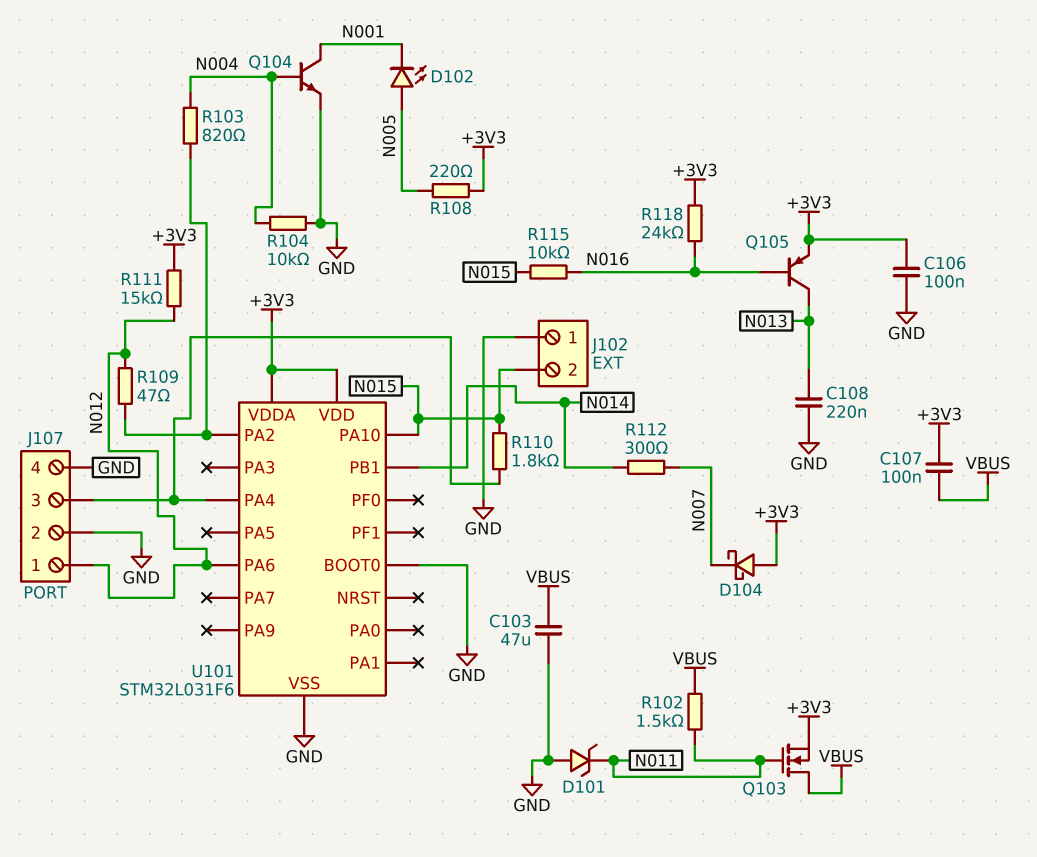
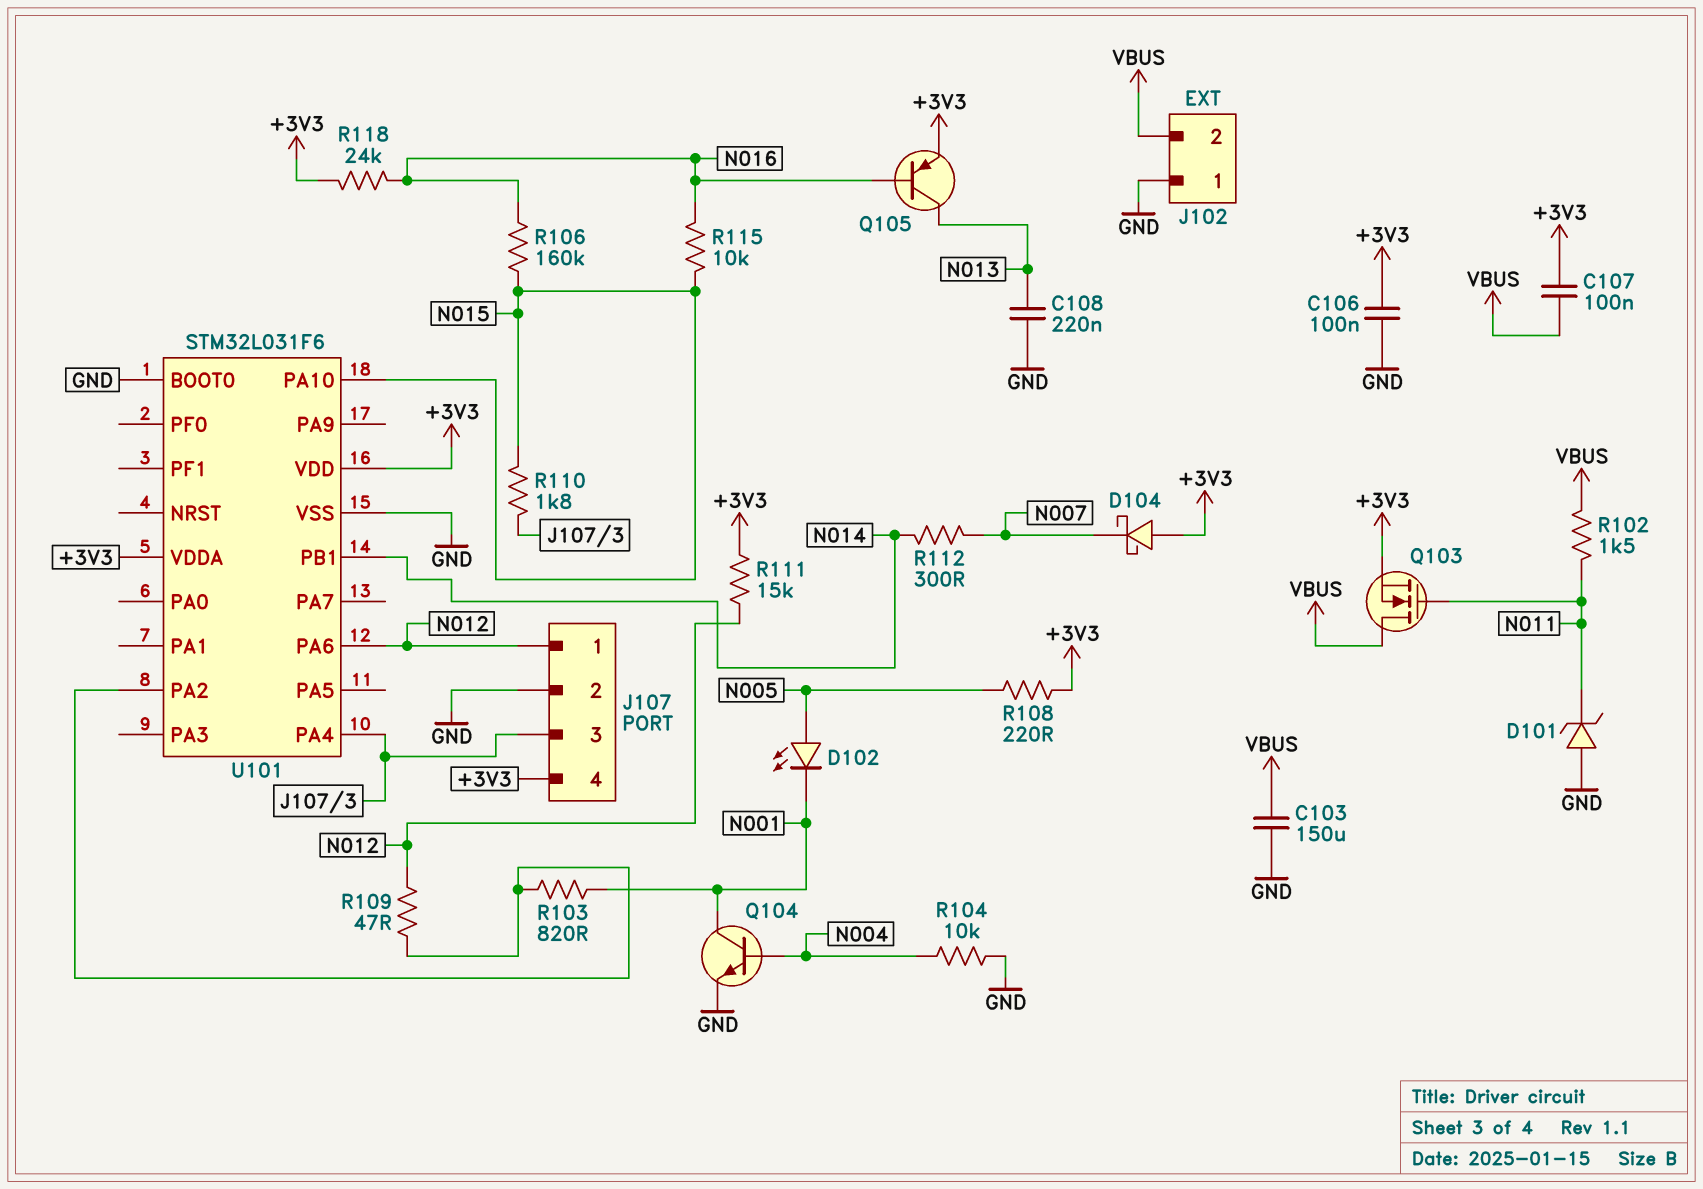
C103: 47uF (GND, VBUS) -> 150uF (GND, VBUS)
J102 pin 2: N015 -> VBUS
J107 pin 4: GND -> +3V3
R103: 820 (N004, U101/PA2) -> 820 (N001, U101/PA2)
R106: none -> 160k (N015, N016)

